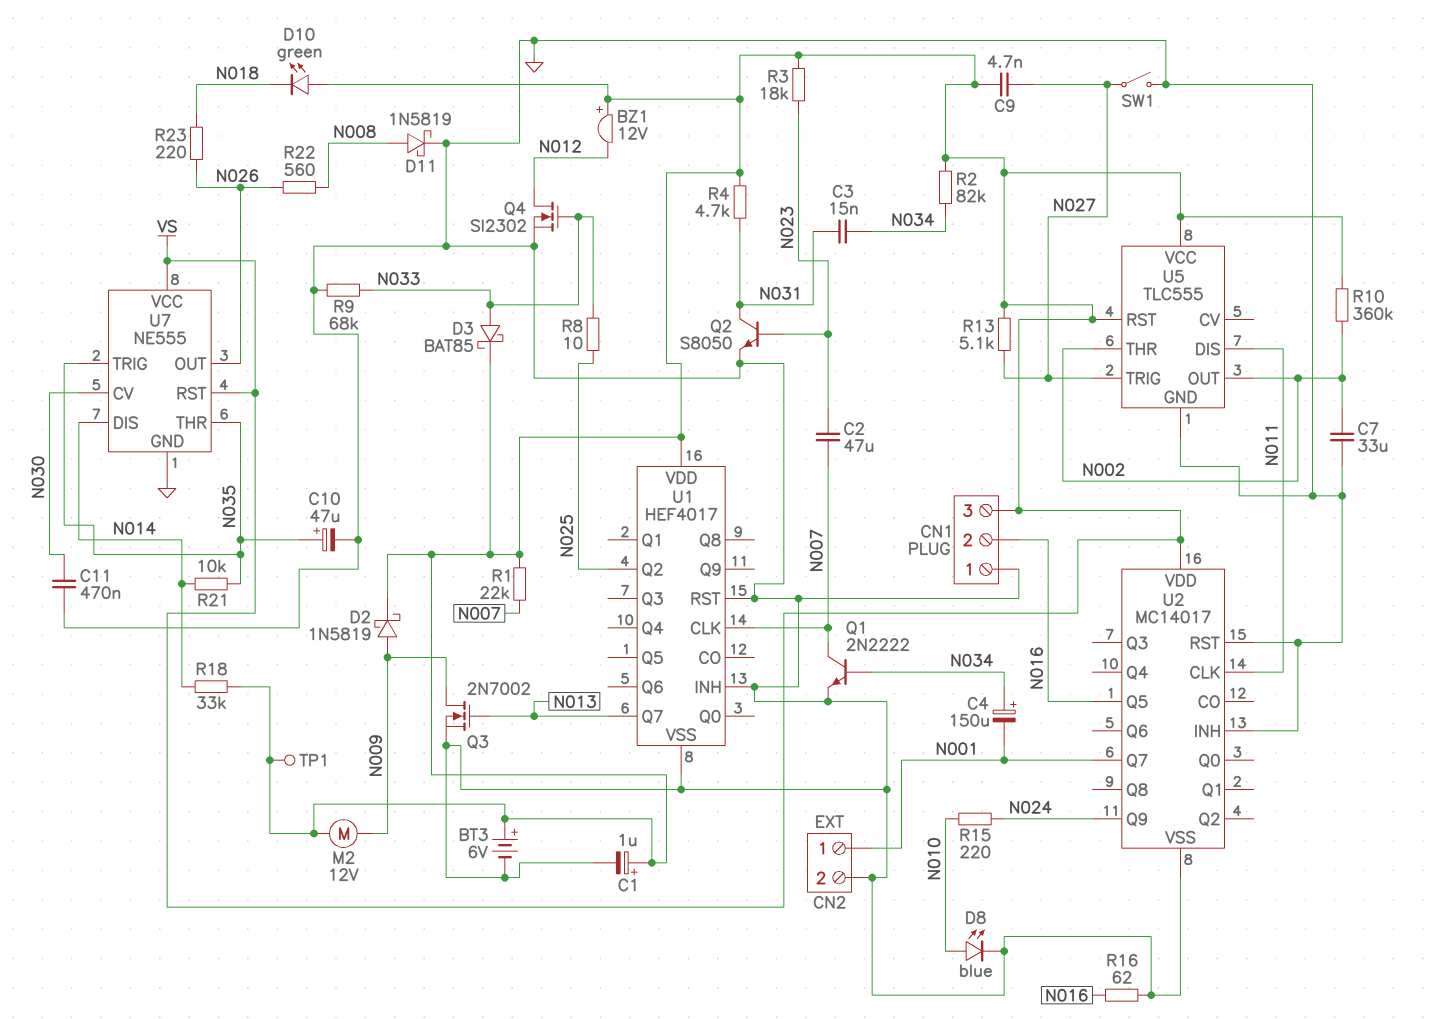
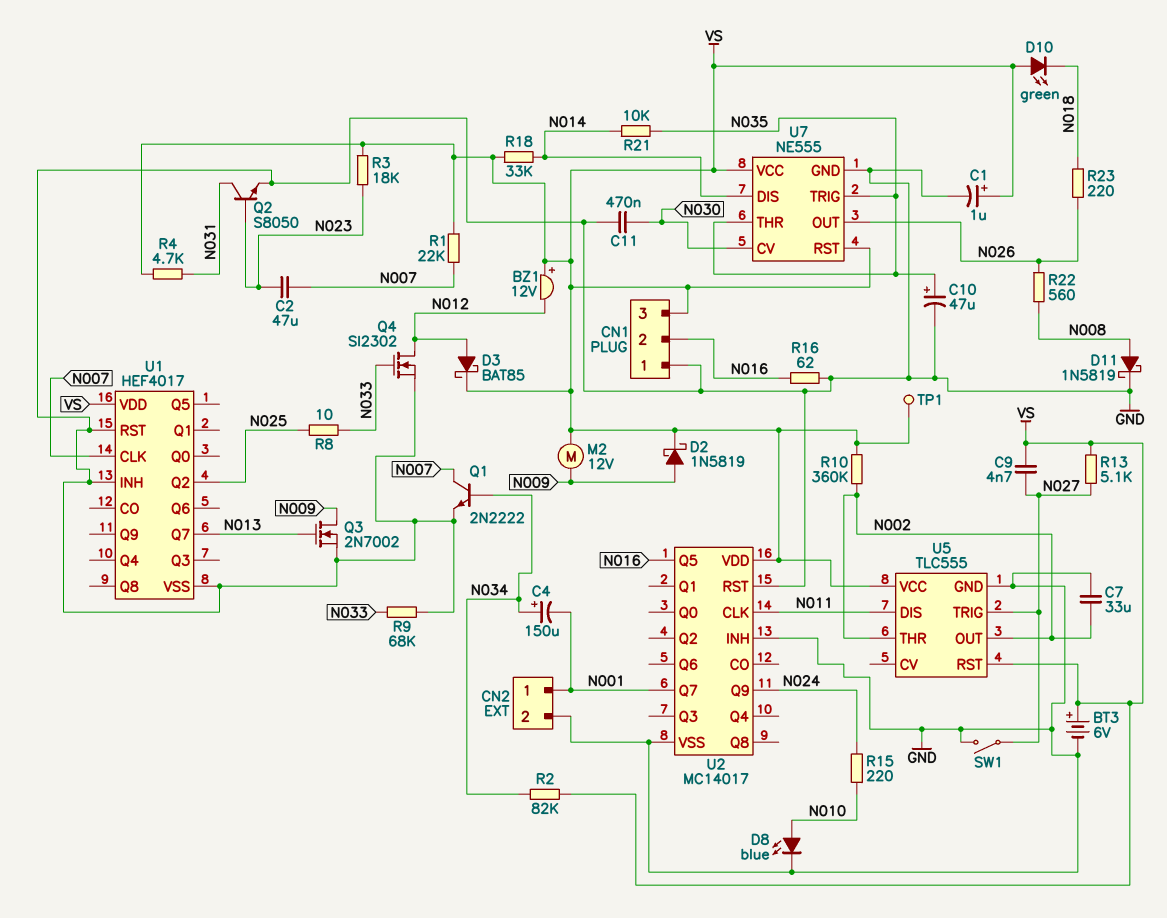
C3: 15nF (N031, N034) -> none
D3: schottky BAT85 (A N033, K VS) -> schottky BAT85 (A N012, K VS)

